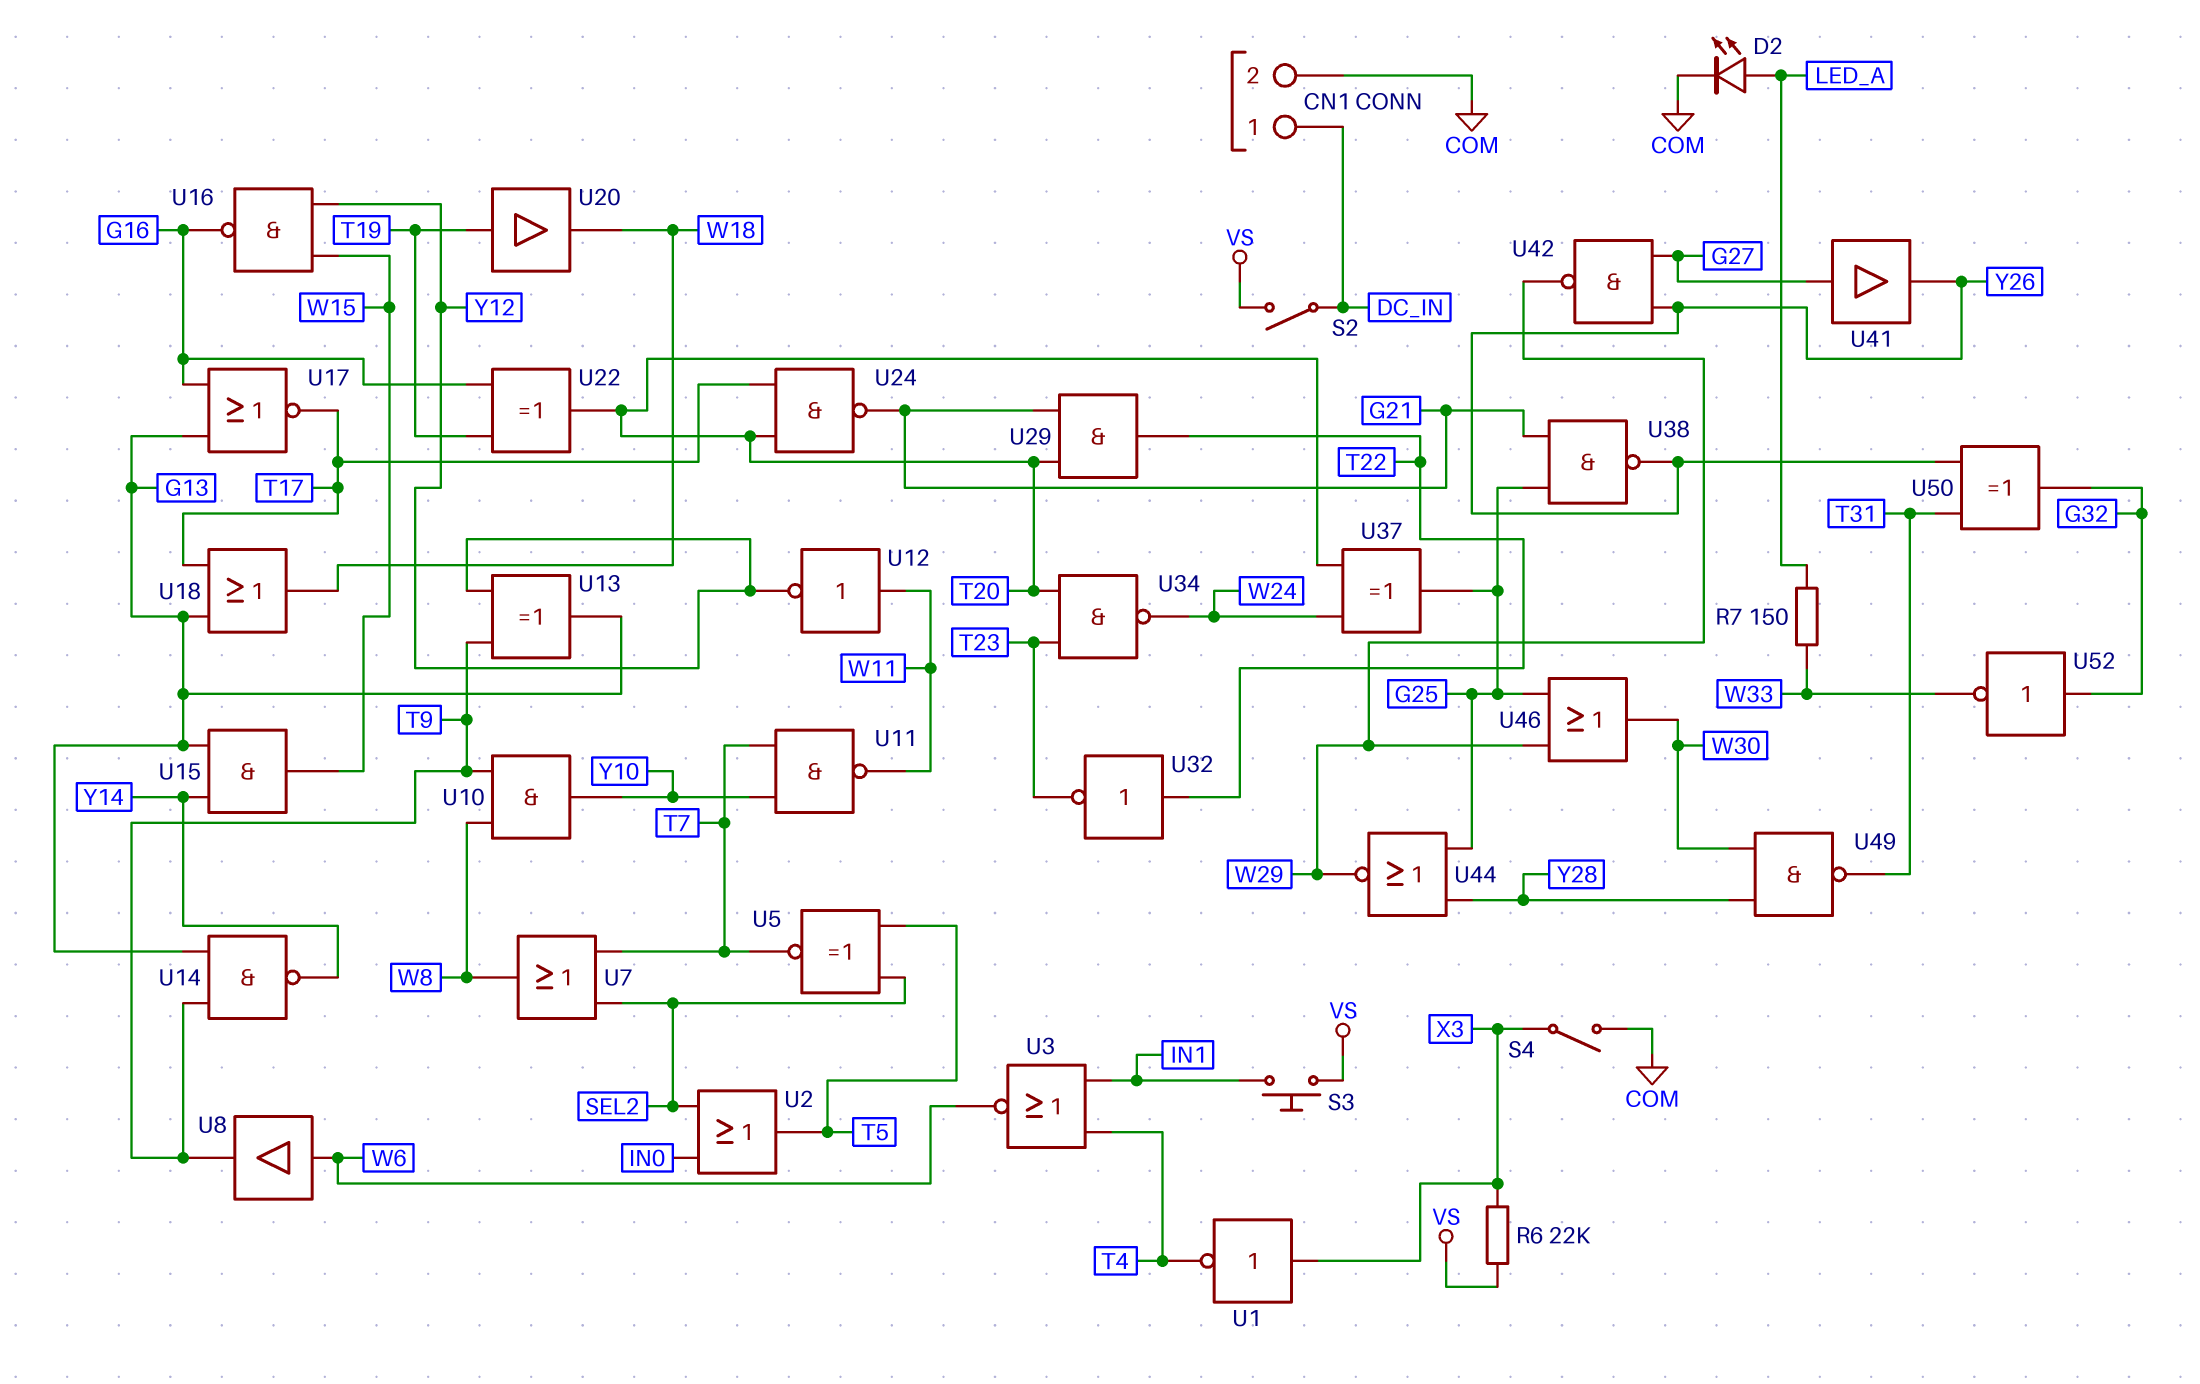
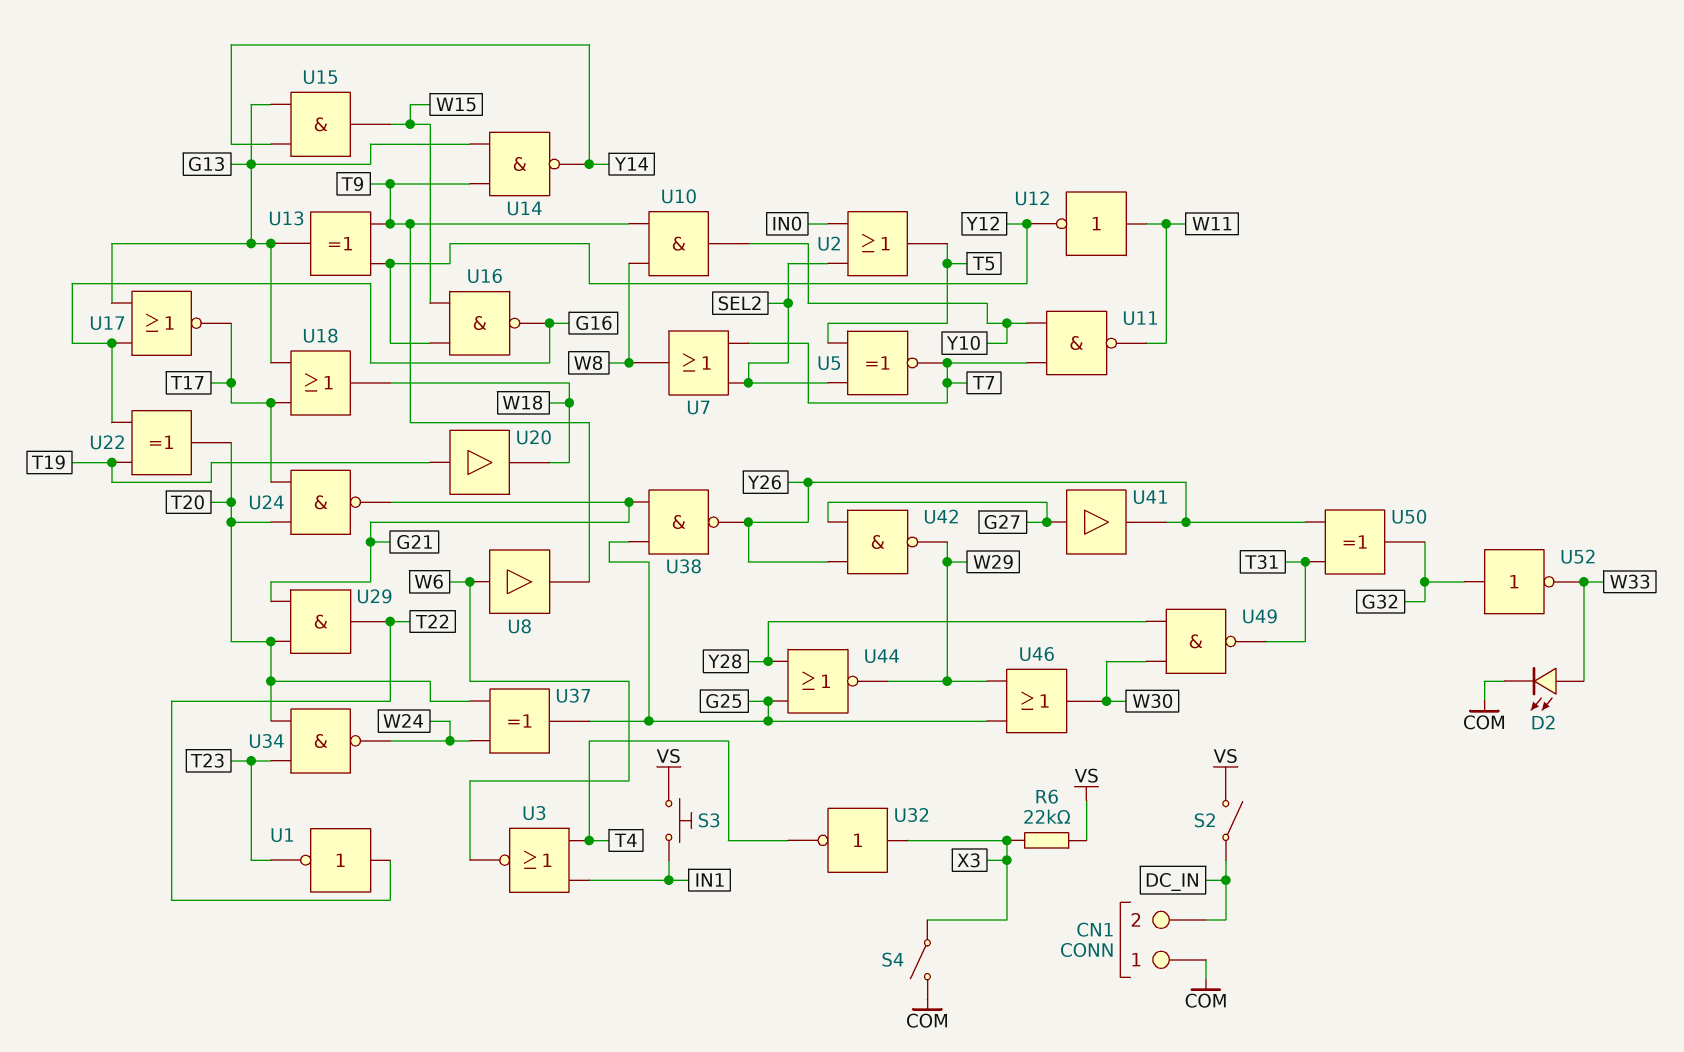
CN1 pin 1: DC_IN -> COM
CN1 pin 2: COM -> DC_IN
D2: LED (A LED_A, K COM) -> LED (A W33, K COM)
R7: 150 (LED_A, W33) -> none
U1: NOT (in X3, out T4) -> NOT (in T22, out T23)
U32: NOT (in T22, out T23) -> NOT (in X3, out T4)

